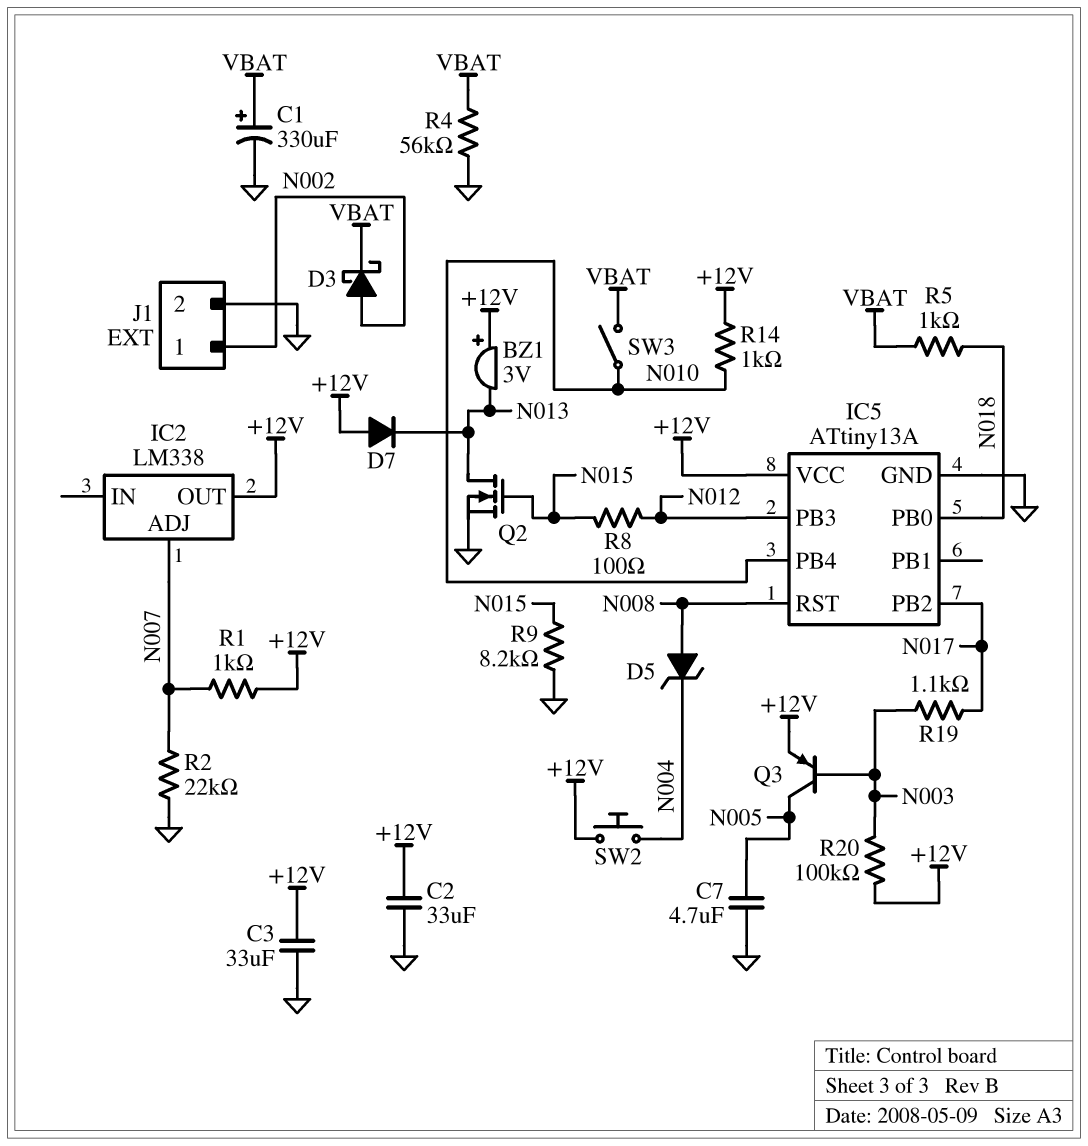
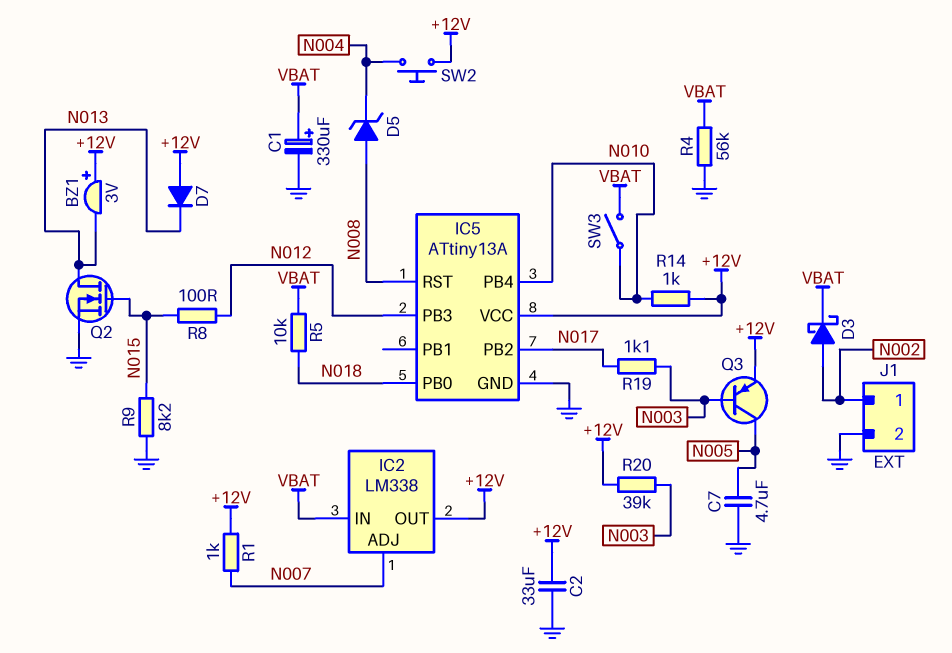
C3: 33uF (+12V, GND) -> none
IC2 pin IN: none -> VBAT
R2: 22k (GND, N007) -> none
R5: 1k (N018, VBAT) -> 10k (N018, VBAT)
R20: 100k (+12V, N003) -> 39k (+12V, N003)

